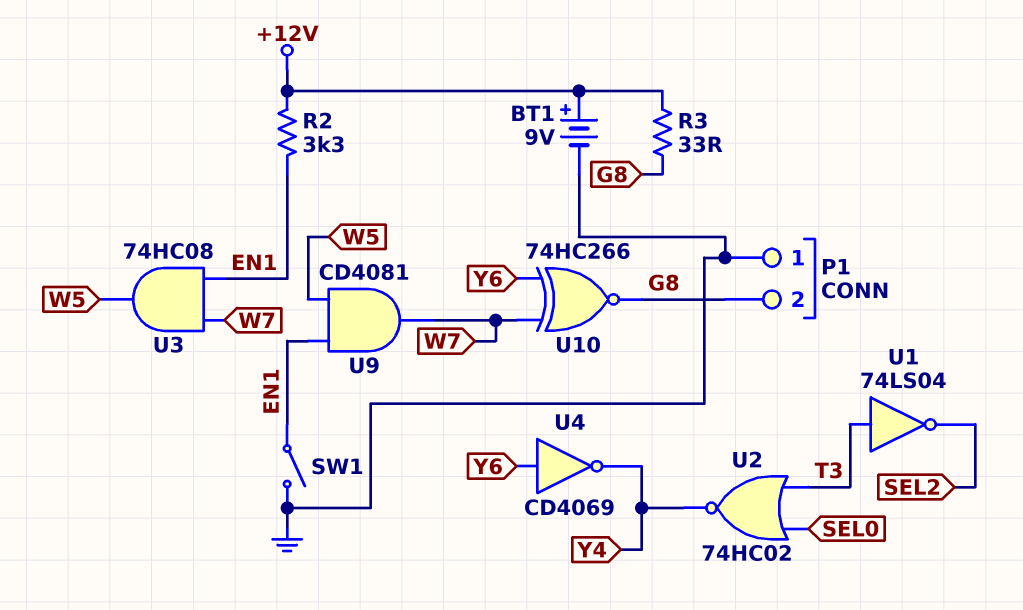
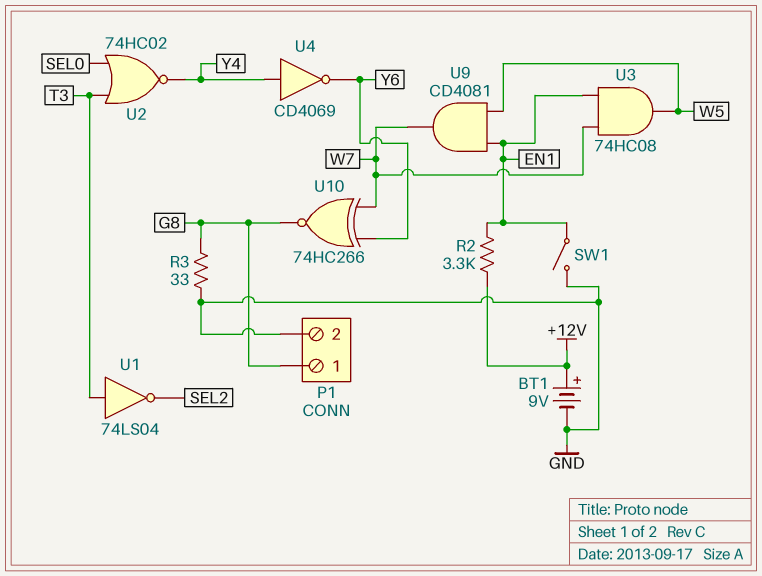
P1 pin 1: GND -> G8
P1 pin 2: G8 -> GND
R3: 33 (+12V, G8) -> 33 (G8, GND)
U4: NOT CD4069 (in Y6, out Y4) -> NOT CD4069 (in Y4, out Y6)

